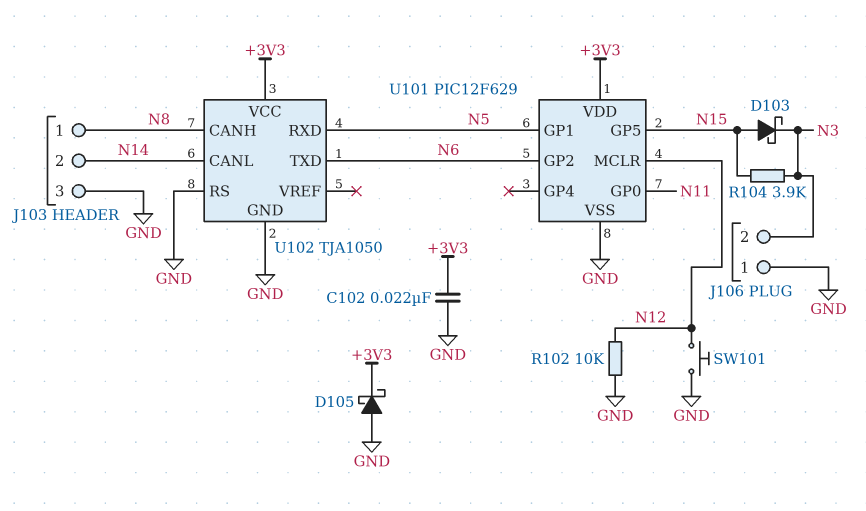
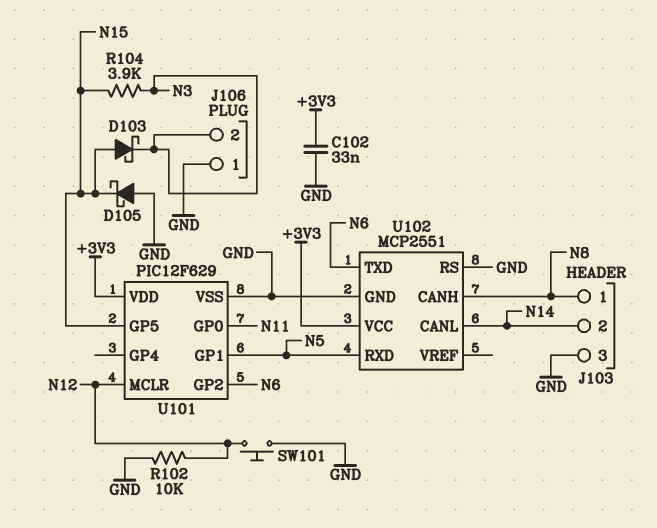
C102: 22nF (+3V3, GND) -> 33nF (+3V3, GND)
D105: schottky (A GND, K +3V3) -> schottky (A GND, K N15)
U102: TJA1050 -> MCP2551

